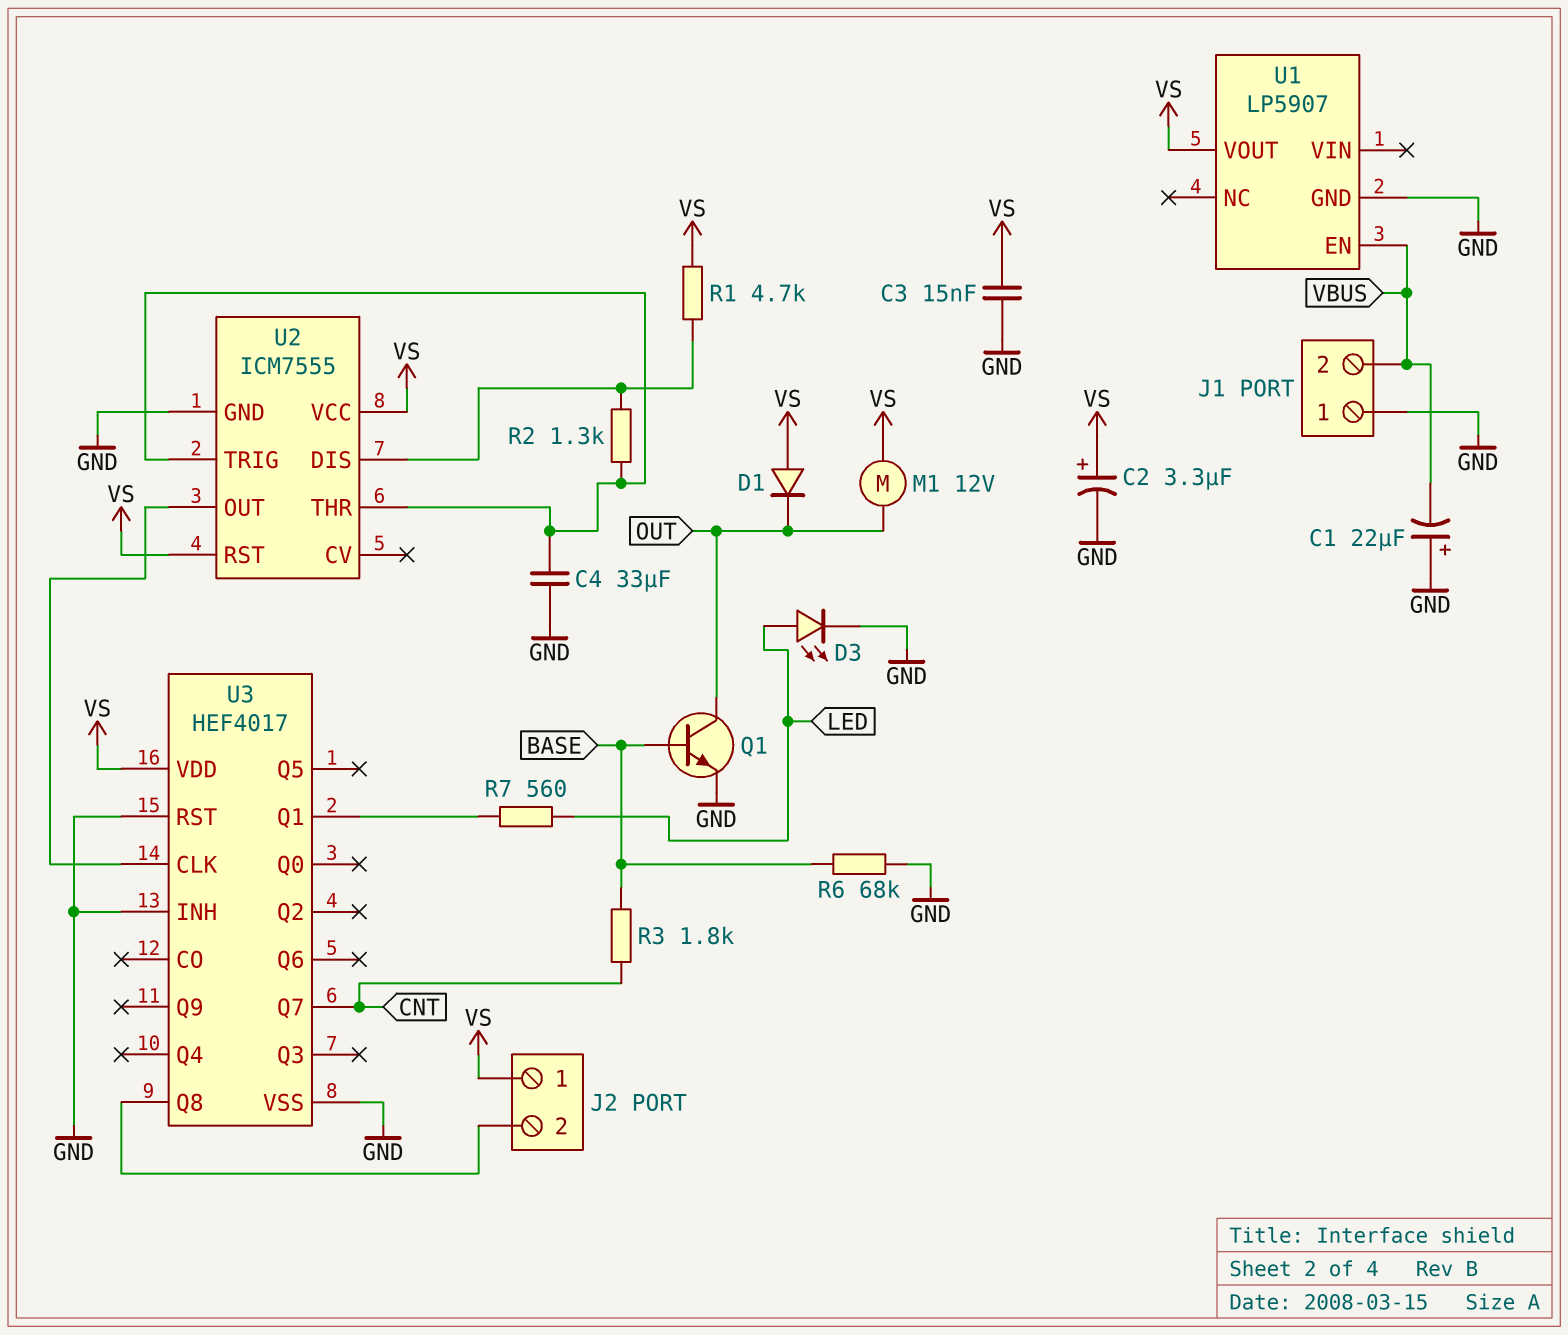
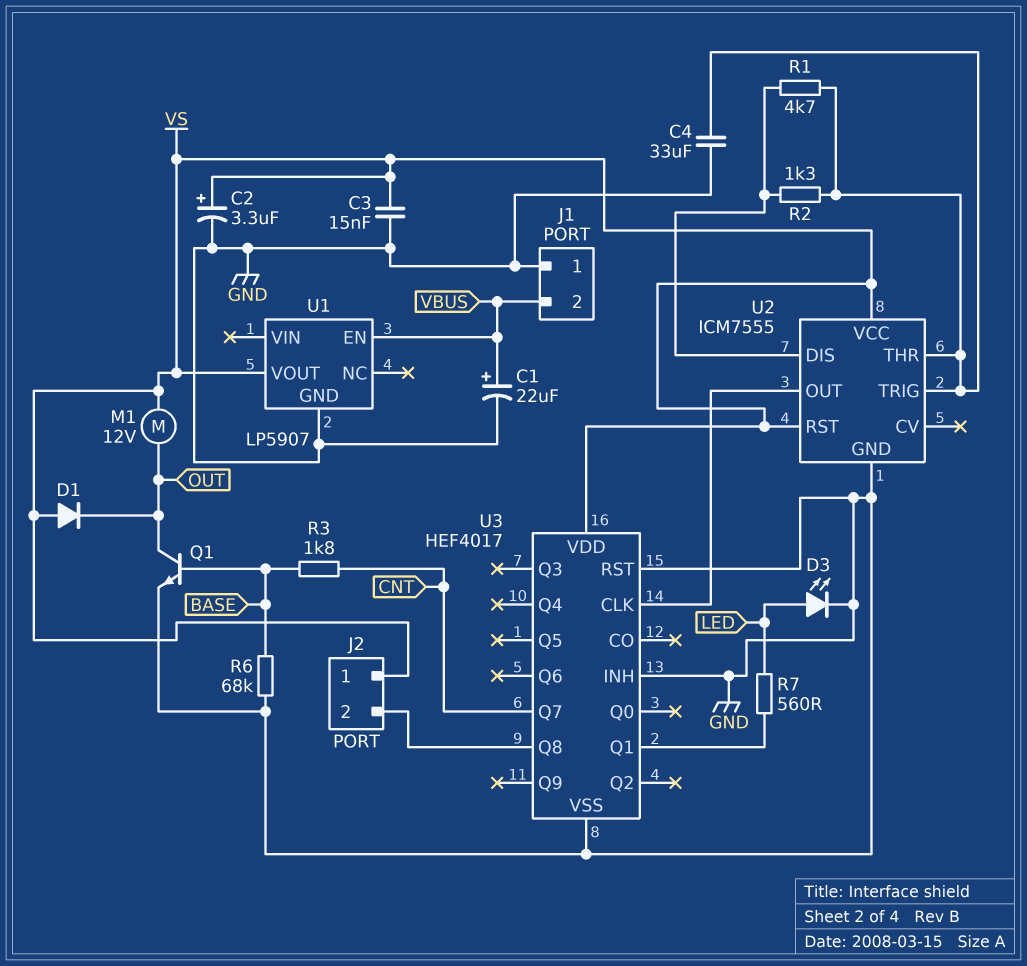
C1: 22uF (plus GND, minus VBUS) -> 22uF (plus VBUS, minus GND)
R1: 4.7k (U2/DIS, VS) -> 4.7k (U2/DIS, U2/THR)

